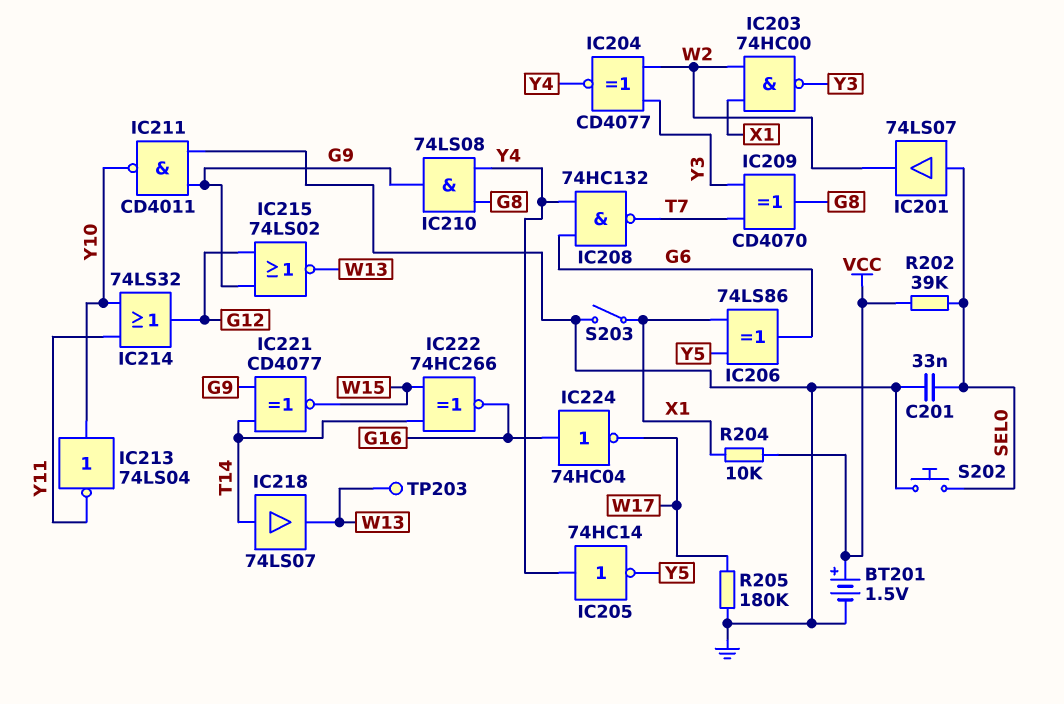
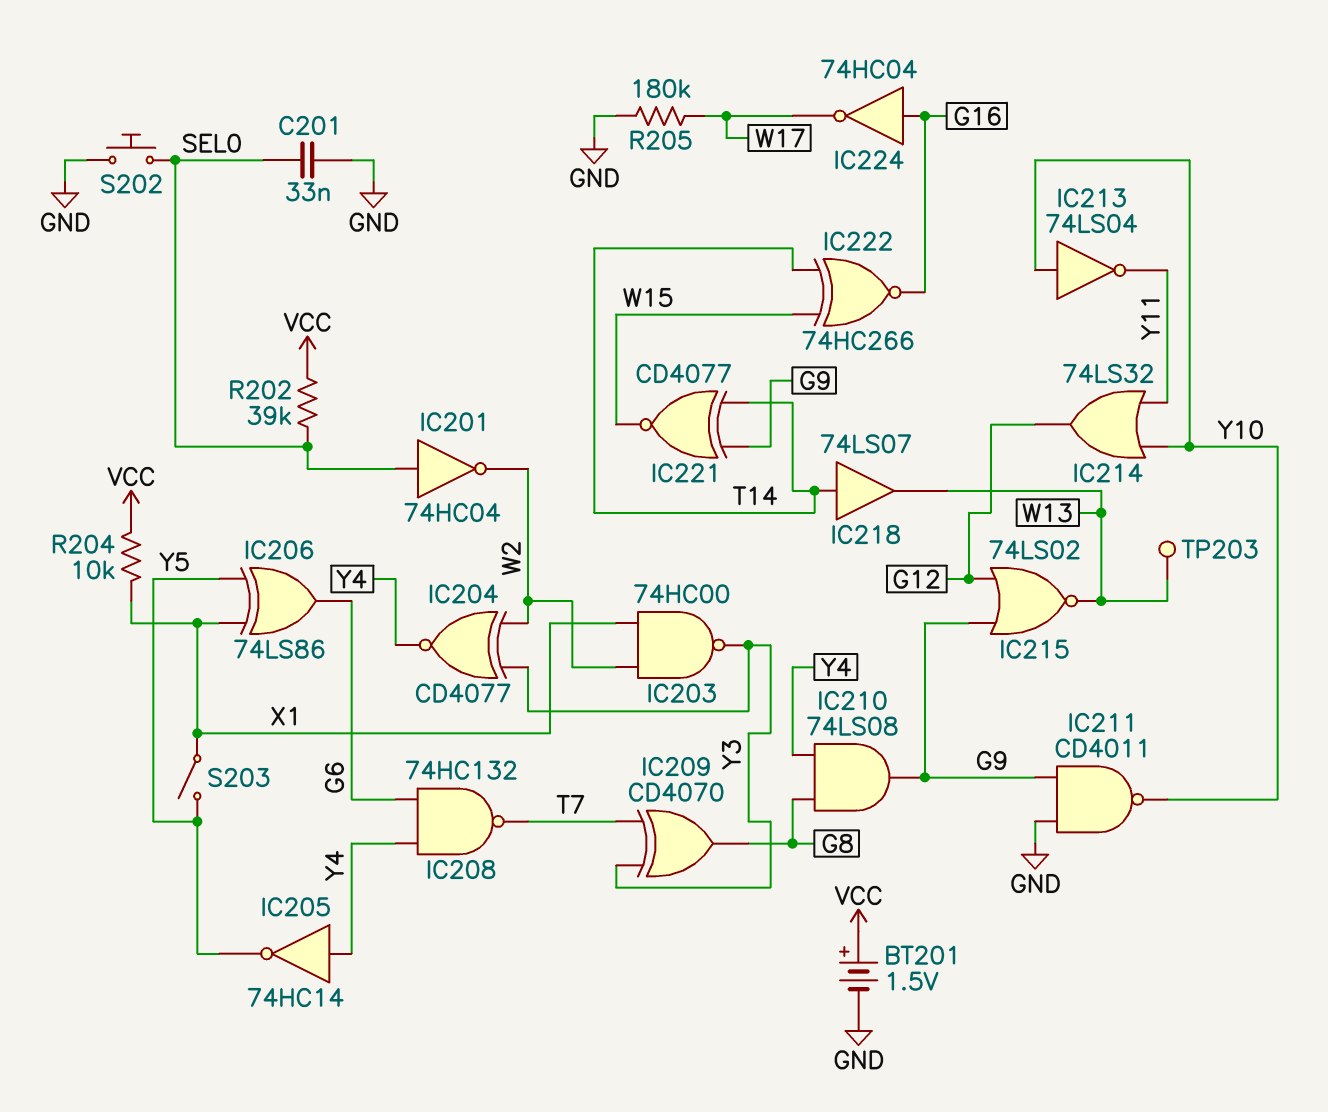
IC201: buffer 74LS07 (in SEL0, out W2) -> NOT 74HC04 (in SEL0, out W2)
S203: switch (GND, X1) -> switch (X1, Y5)

